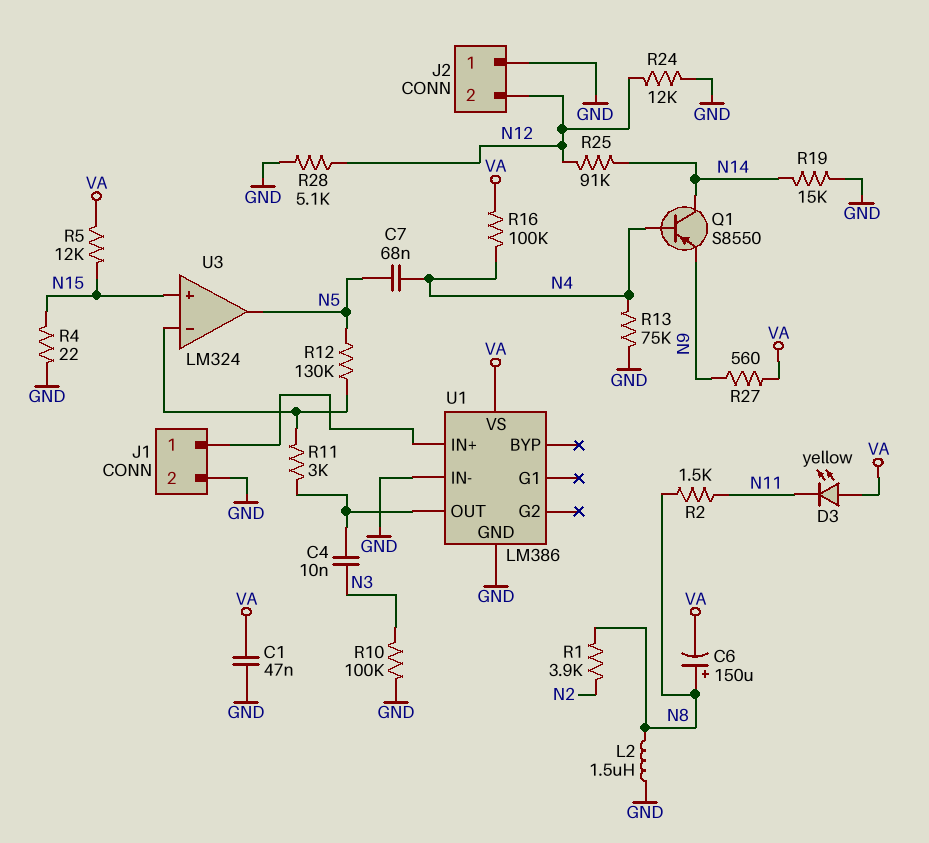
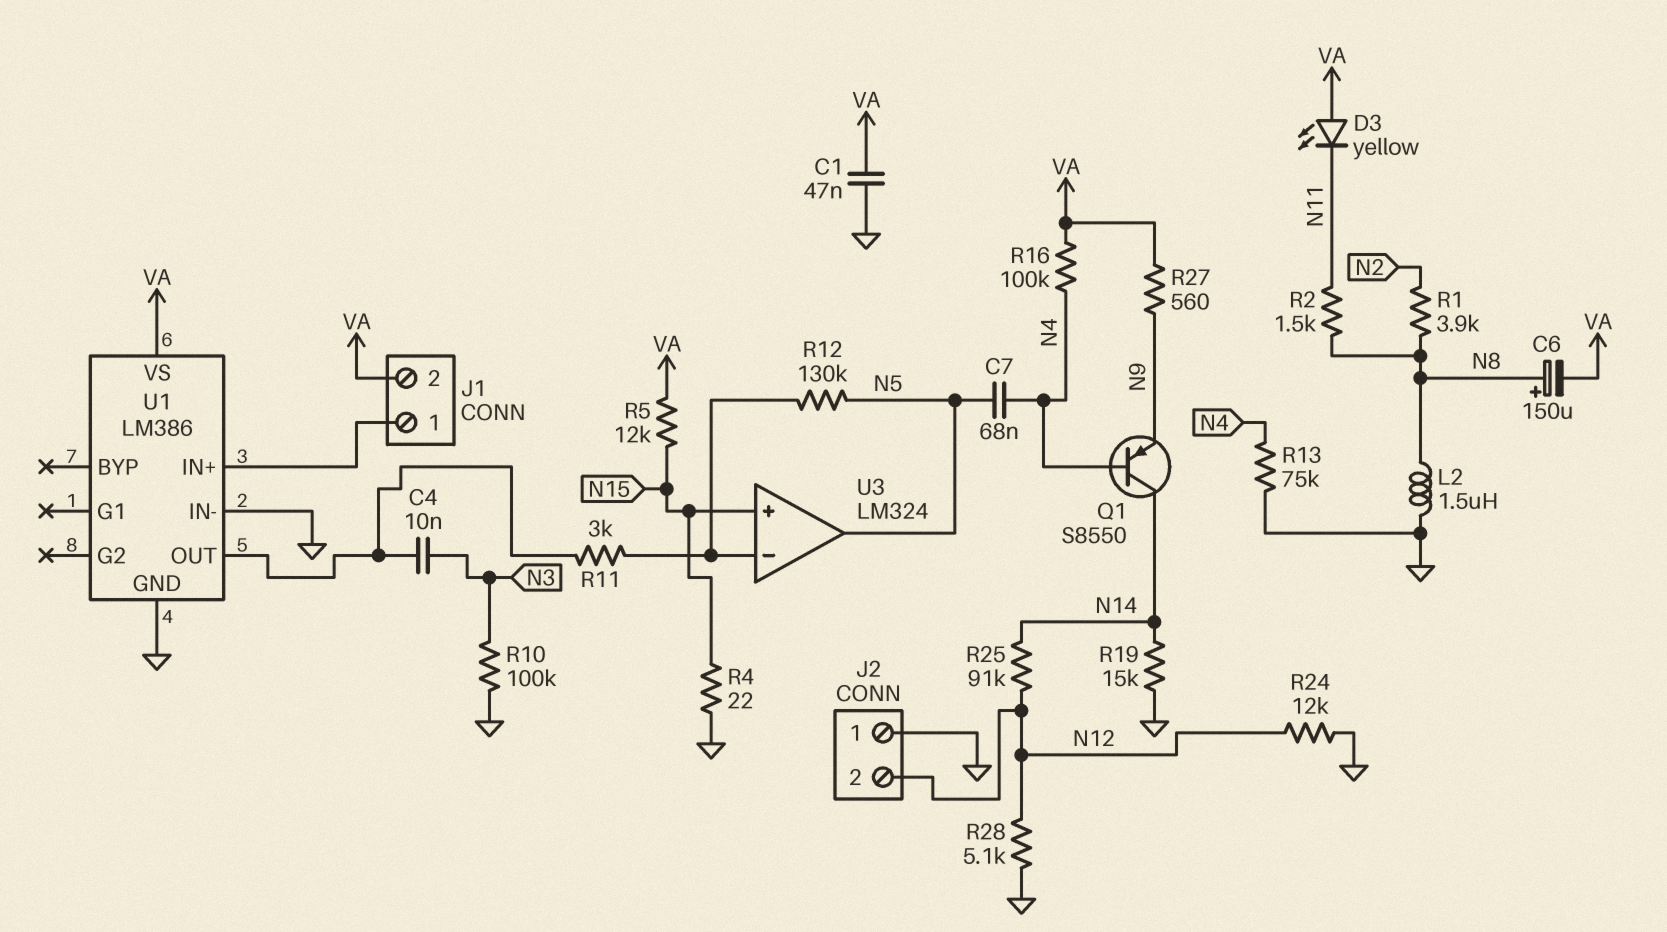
J1 pin 2: GND -> VA

